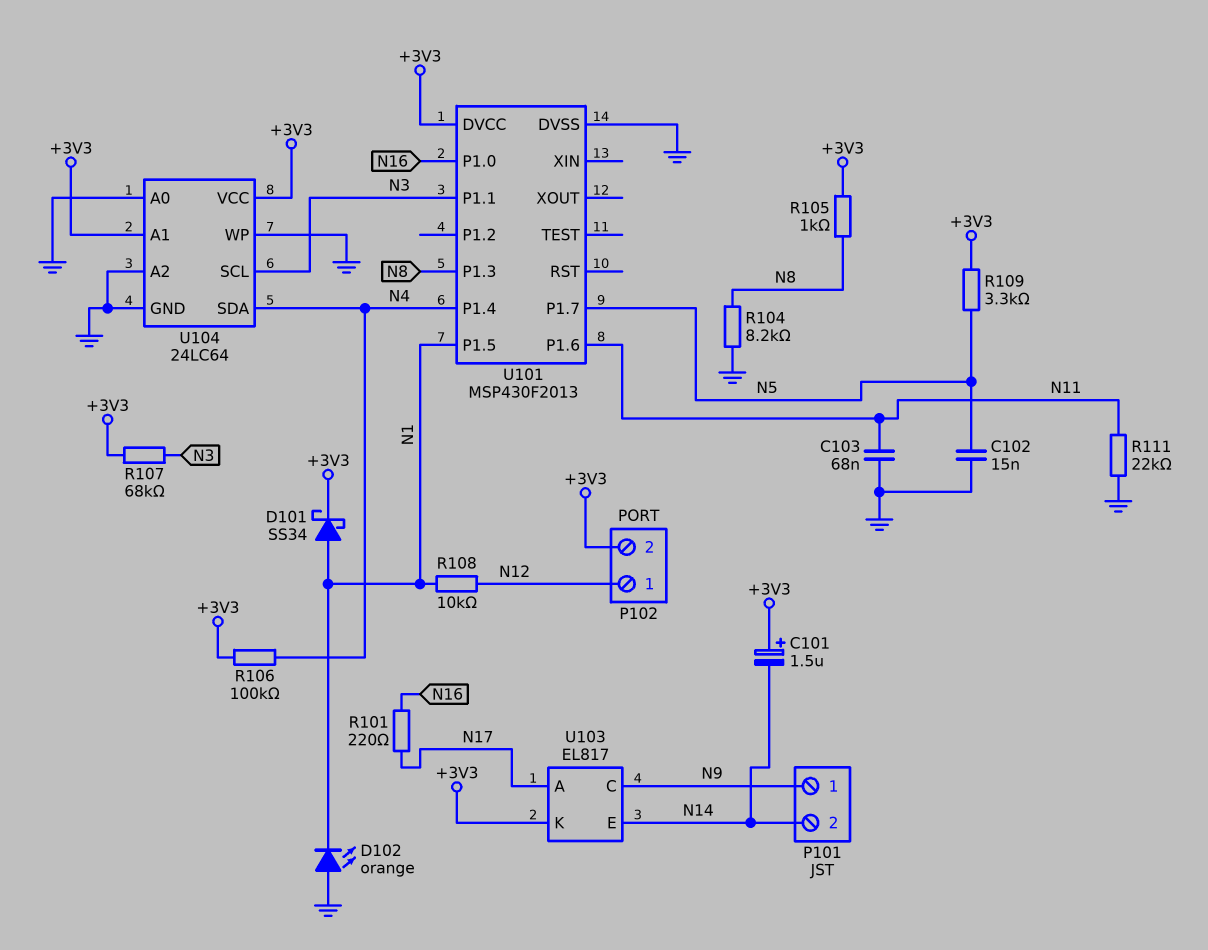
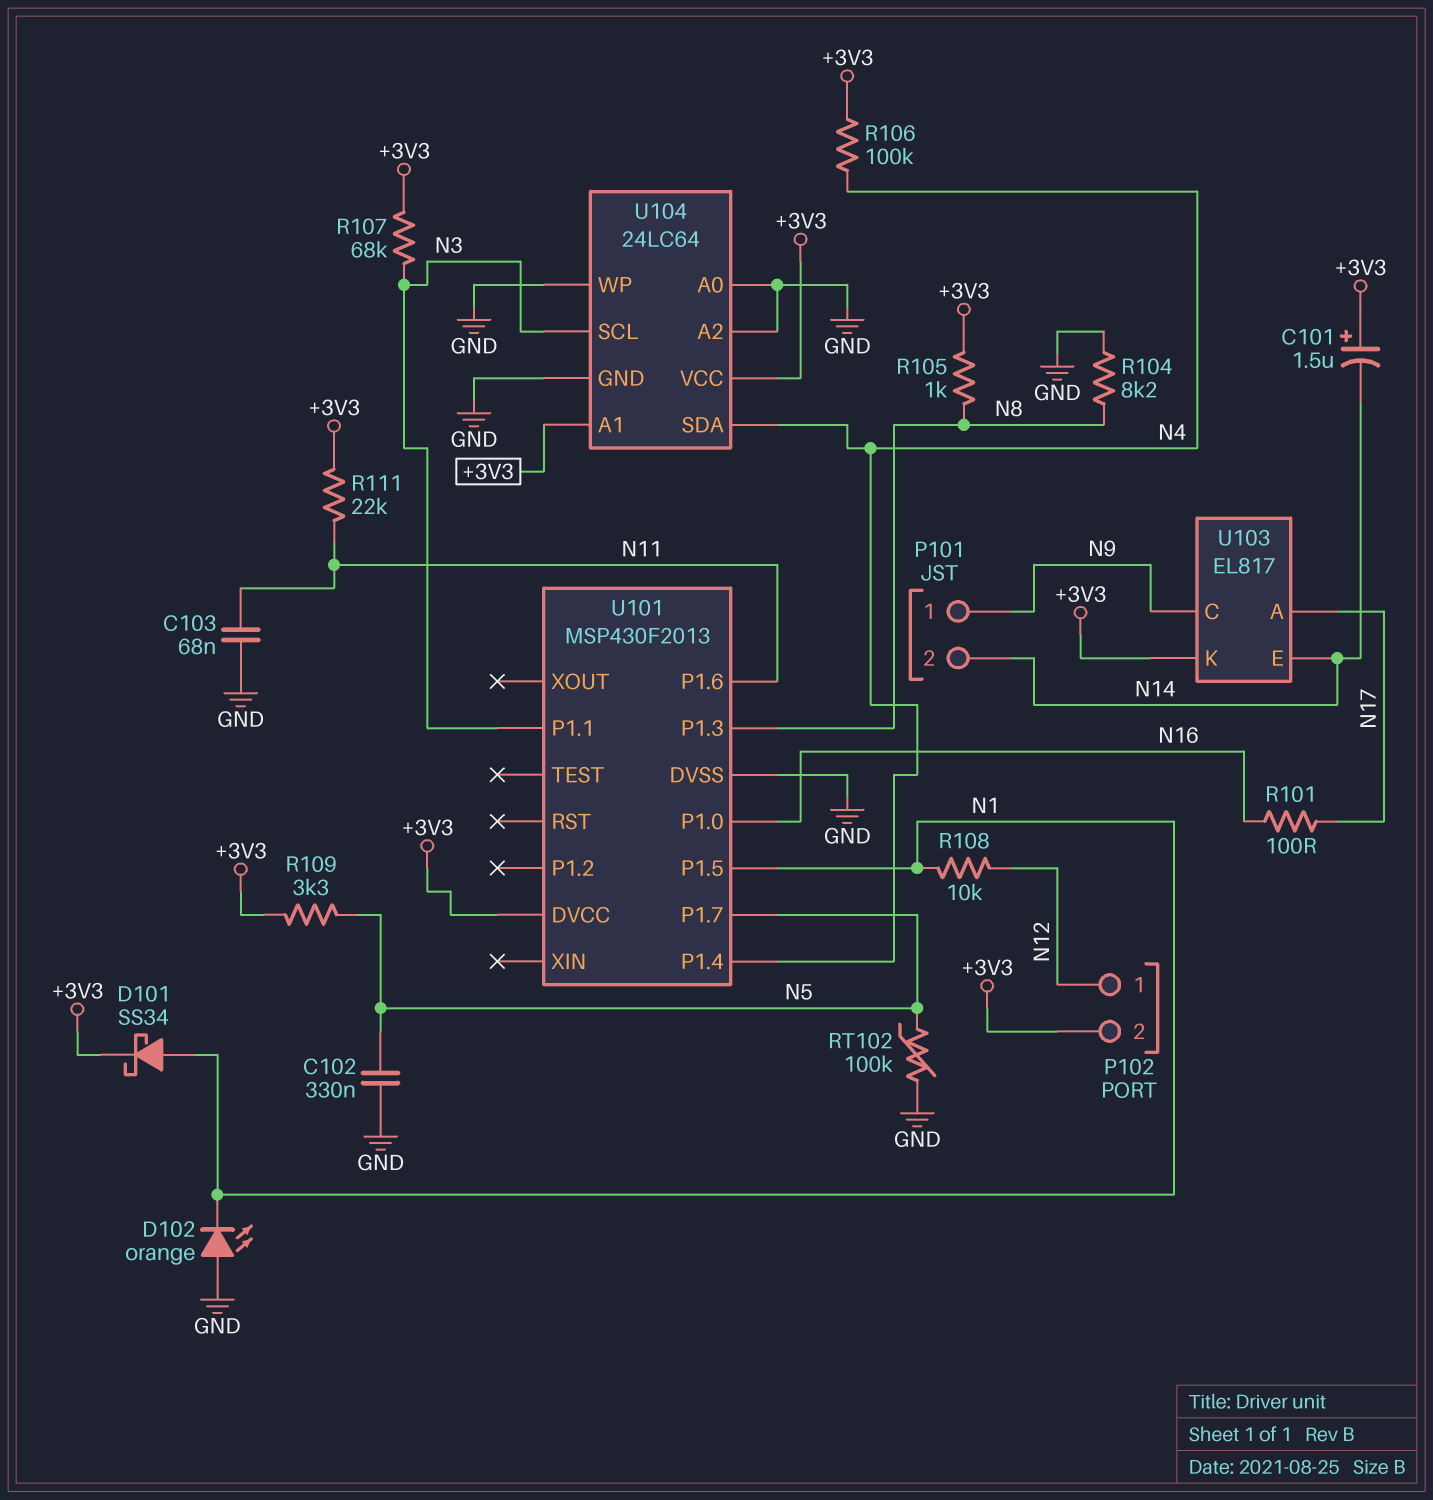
C102: 15nF (GND, N5) -> 330nF (GND, N5)
R101: 220 (N16, N17) -> 100 (N16, N17)
R111: 22k (GND, N11) -> 22k (+3V3, N11)
RT102: none -> 100k (GND, N5)

